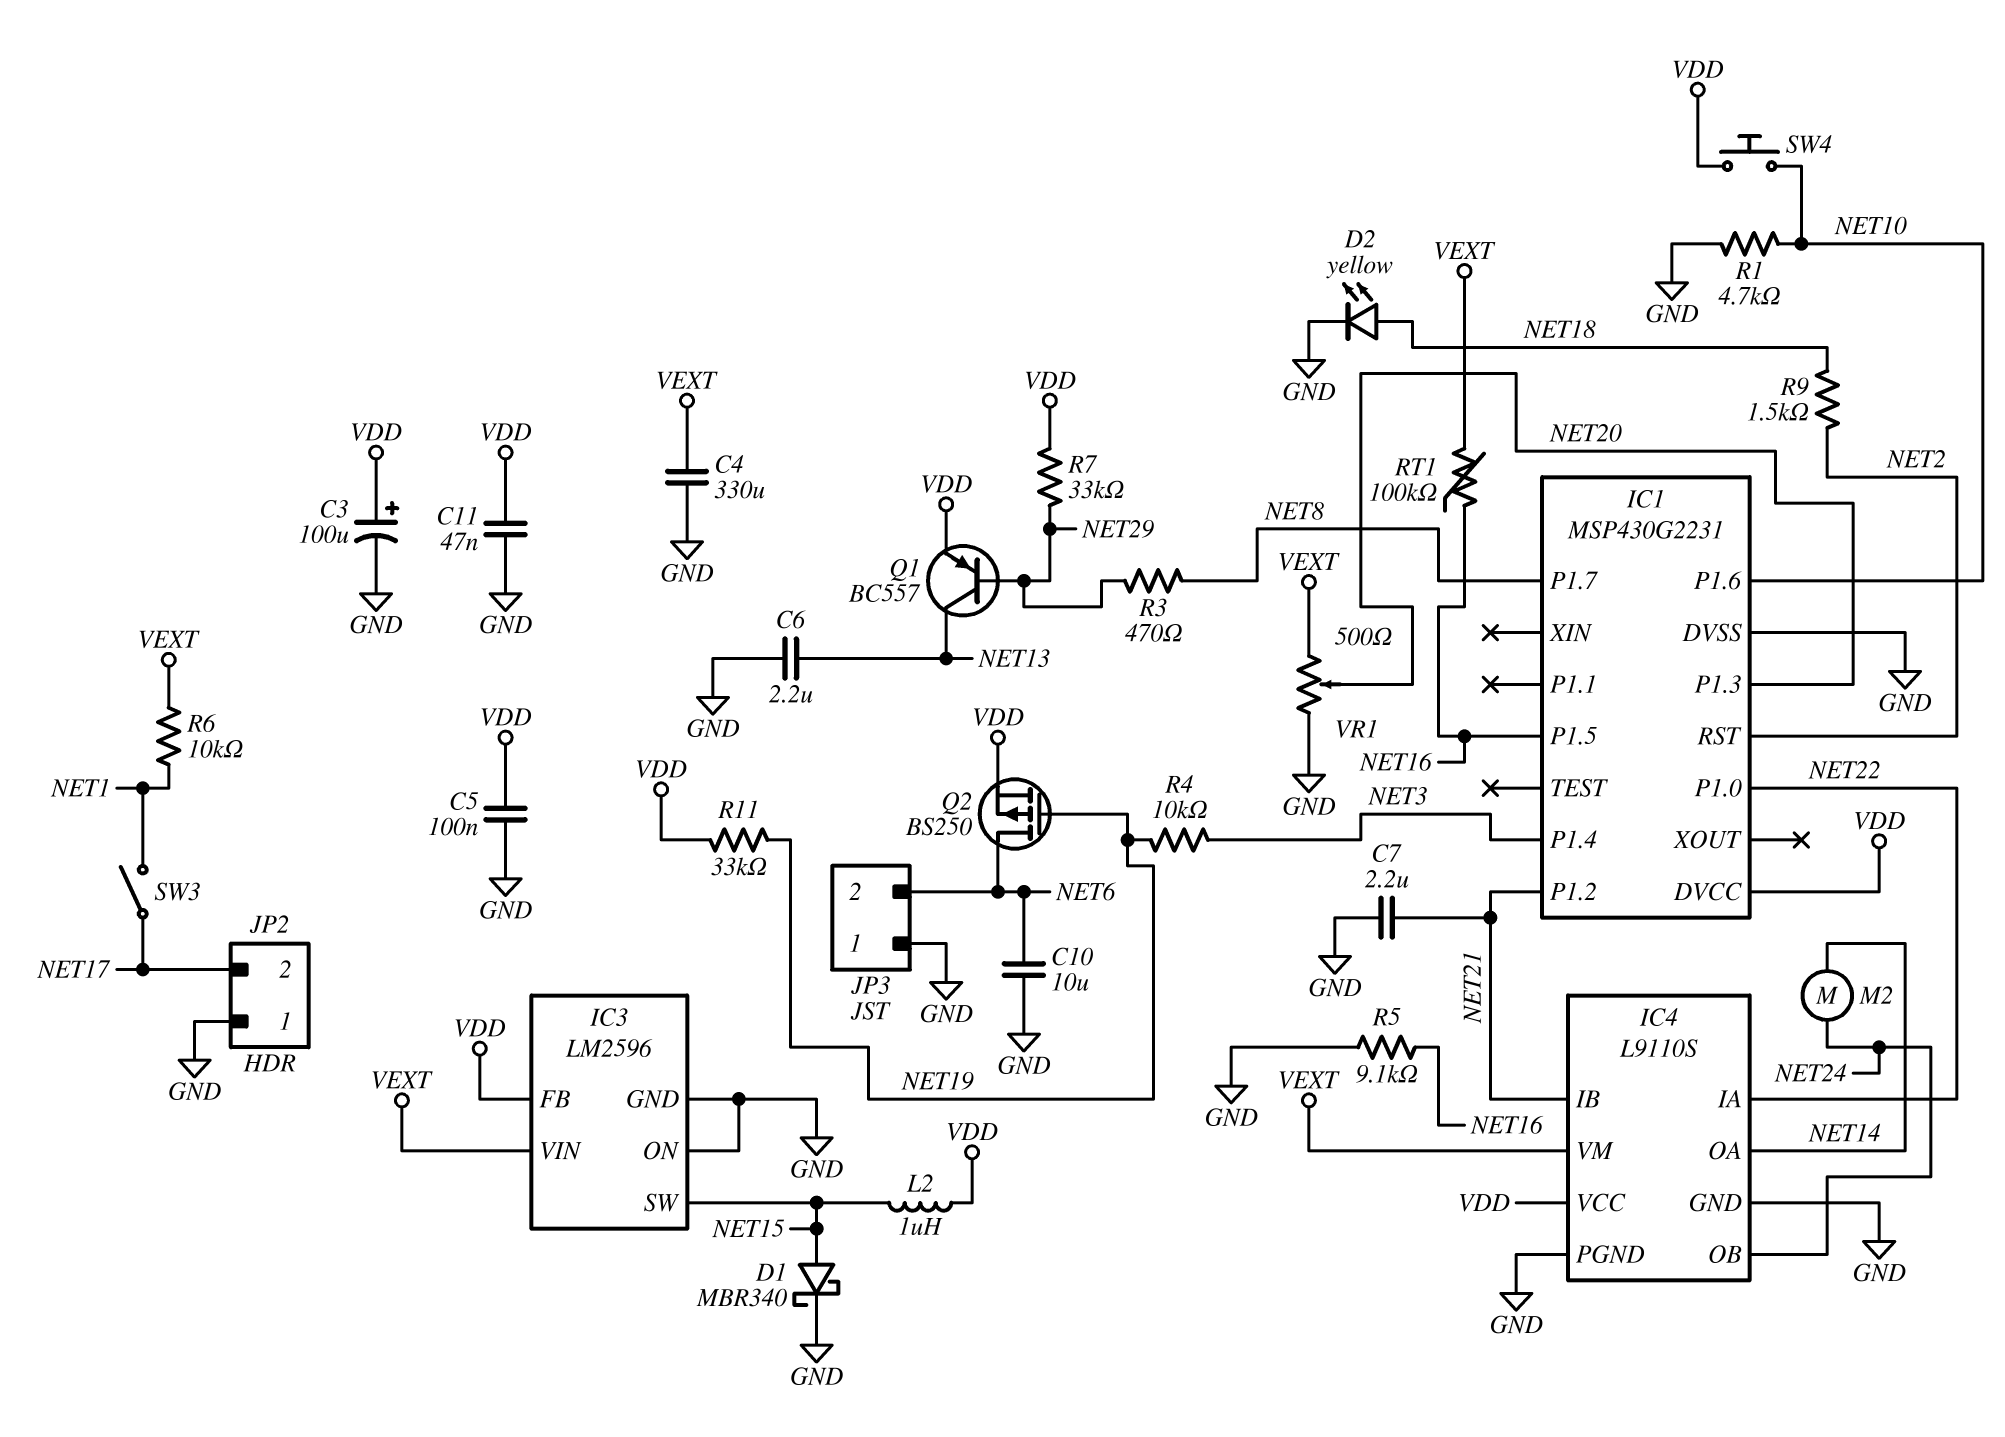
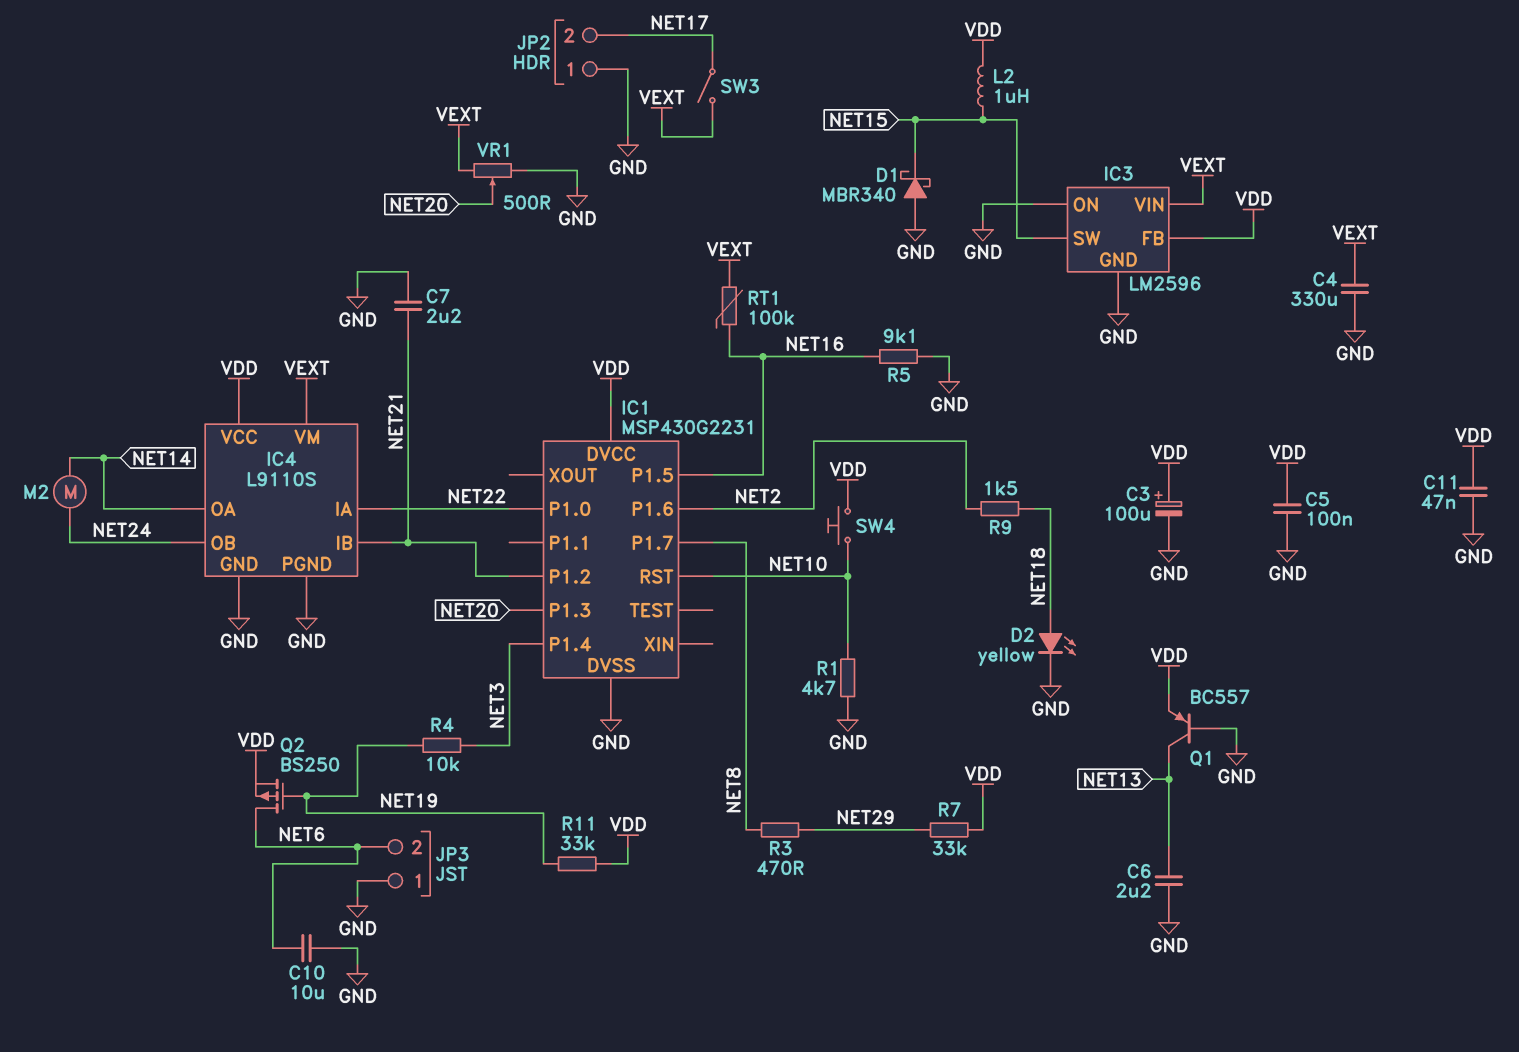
D1: schottky MBR340 (A NET15, K GND) -> schottky MBR340 (A GND, K NET15)
IC1 pin P1.6: NET10 -> NET2
IC1 pin RST: NET2 -> NET10
Q1: PNP BC557 (B NET29, C NET13, E VDD) -> PNP BC557 (B GND, C NET13, E VDD)
R6: 10k (NET1, VEXT) -> none
SW3: switch (NET1, NET17) -> switch (NET17, VEXT)

